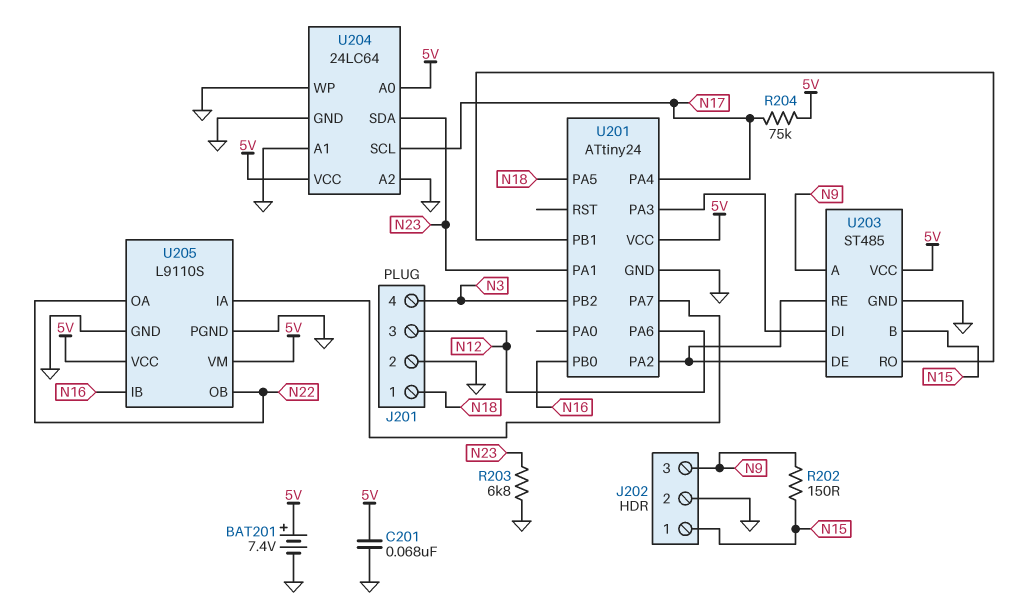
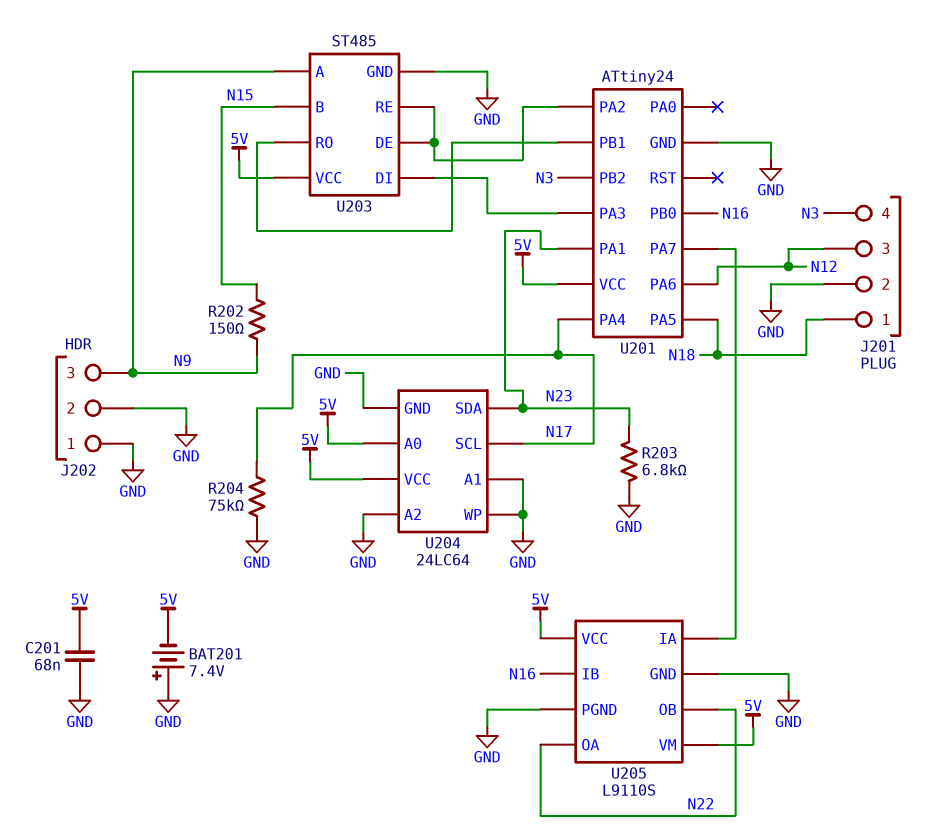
BAT201: 7.4V (plus 5V, minus GND) -> 7.4V (plus GND, minus 5V)
J202 pin 1: N15 -> GND
R204: 75k (5V, N17) -> 75k (GND, N17)

